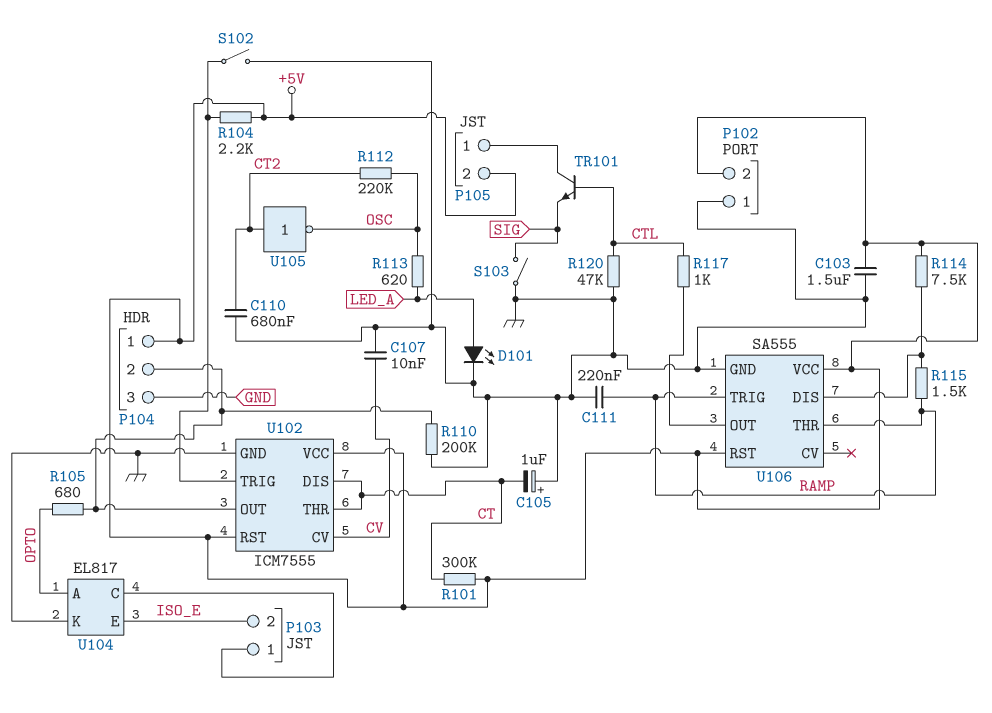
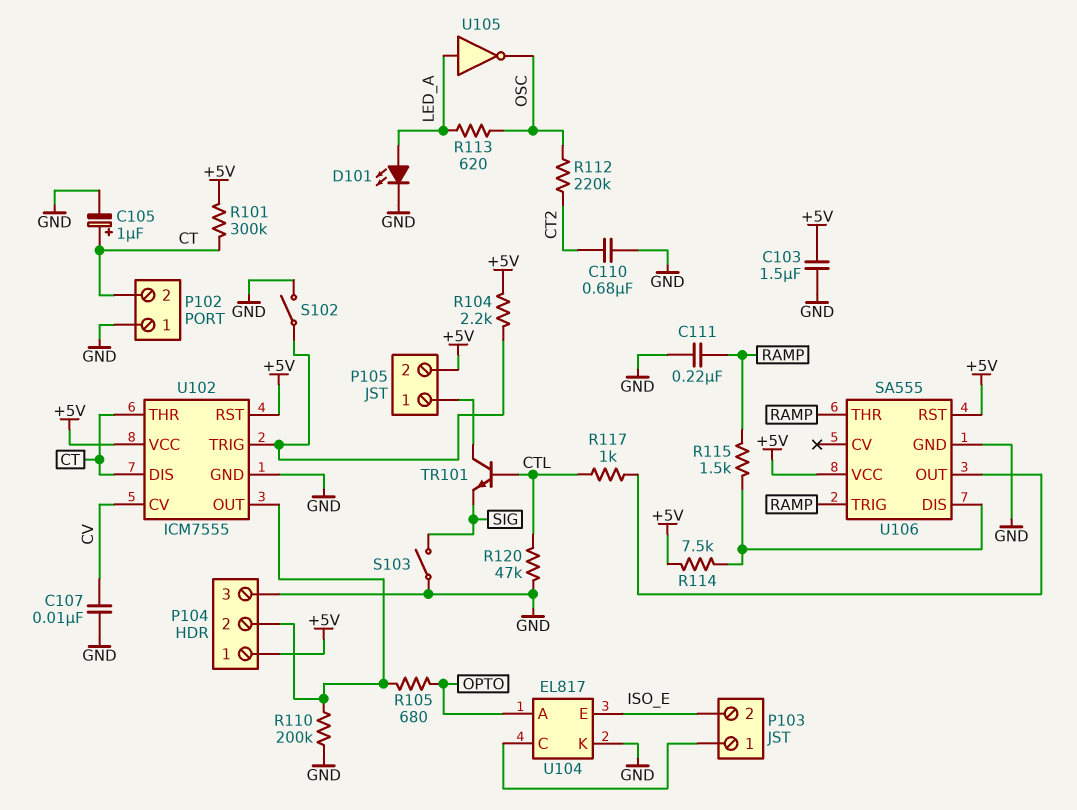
C105: 1uF (plus GND, minus CT) -> 1uF (plus CT, minus GND)
P102 pin 2: +5V -> CT
U105: NOT (in CT2, out OSC) -> NOT (in LED_A, out OSC)

